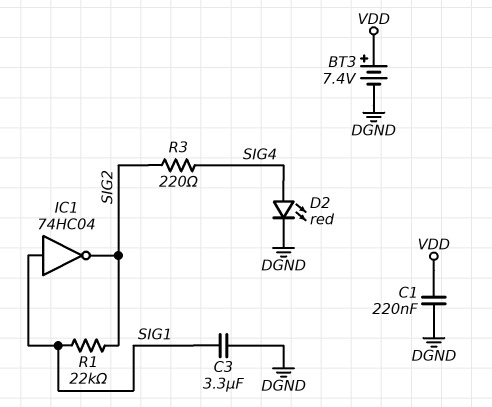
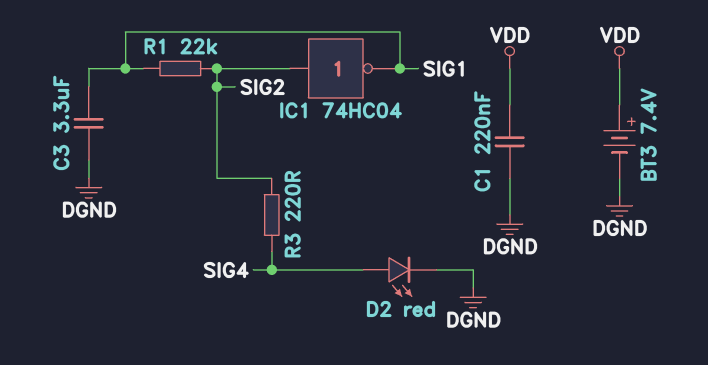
IC1: NOT 74HC04 (in SIG1, out SIG2) -> NOT 74HC04 (in SIG2, out SIG1)

